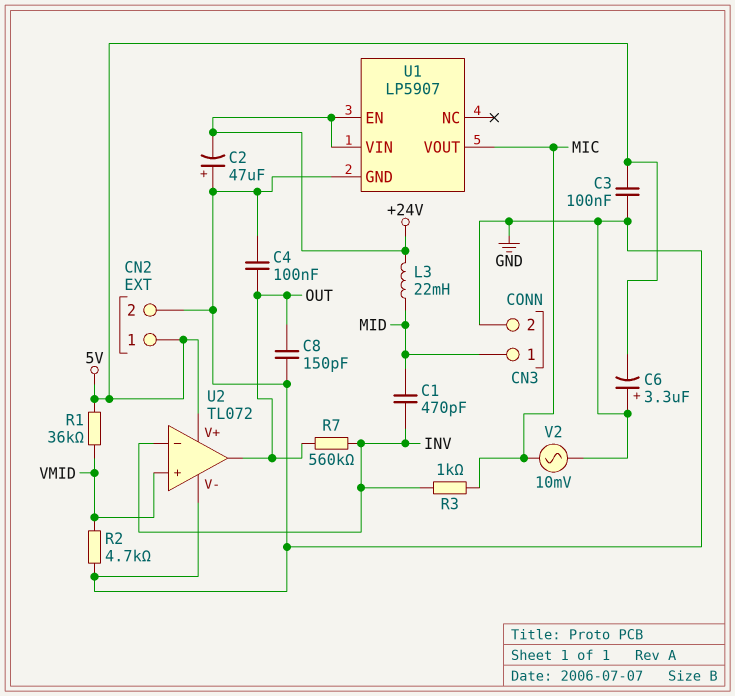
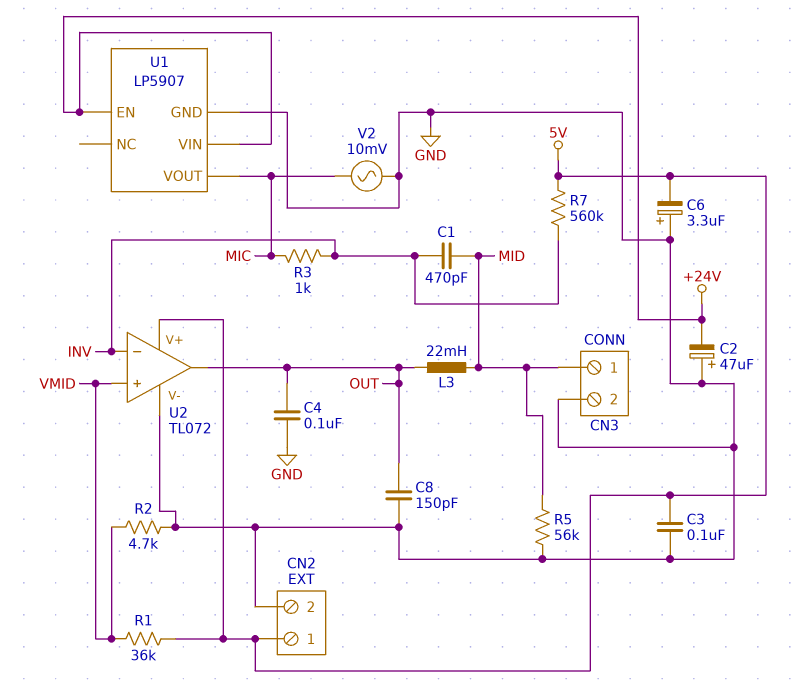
L3: 22mH (+24V, MID) -> 22mH (MID, OUT)
R5: none -> 56k (GND, MID)
R7: 560k (INV, OUT) -> 560k (5V, INV)

